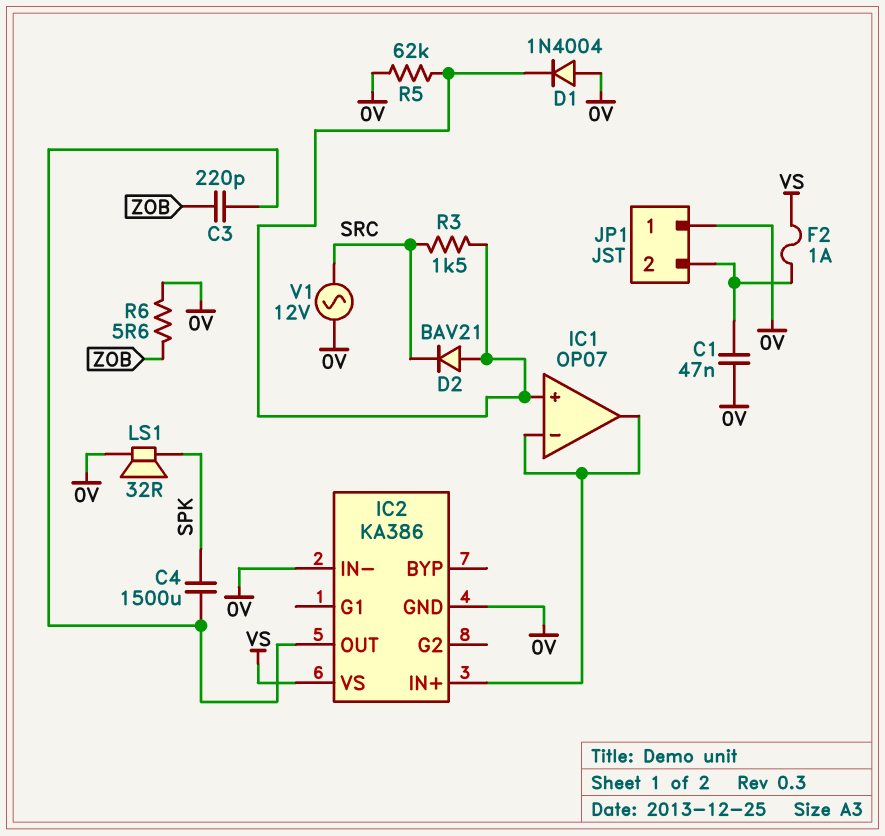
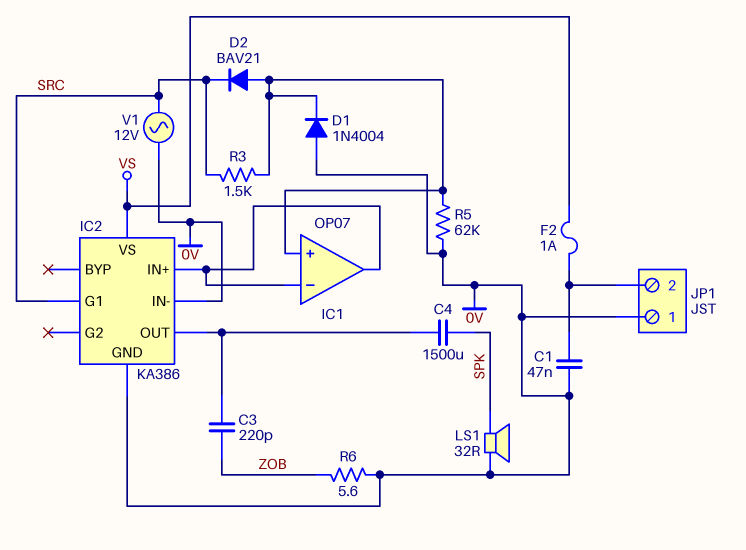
IC2 pin G1: none -> SRC

